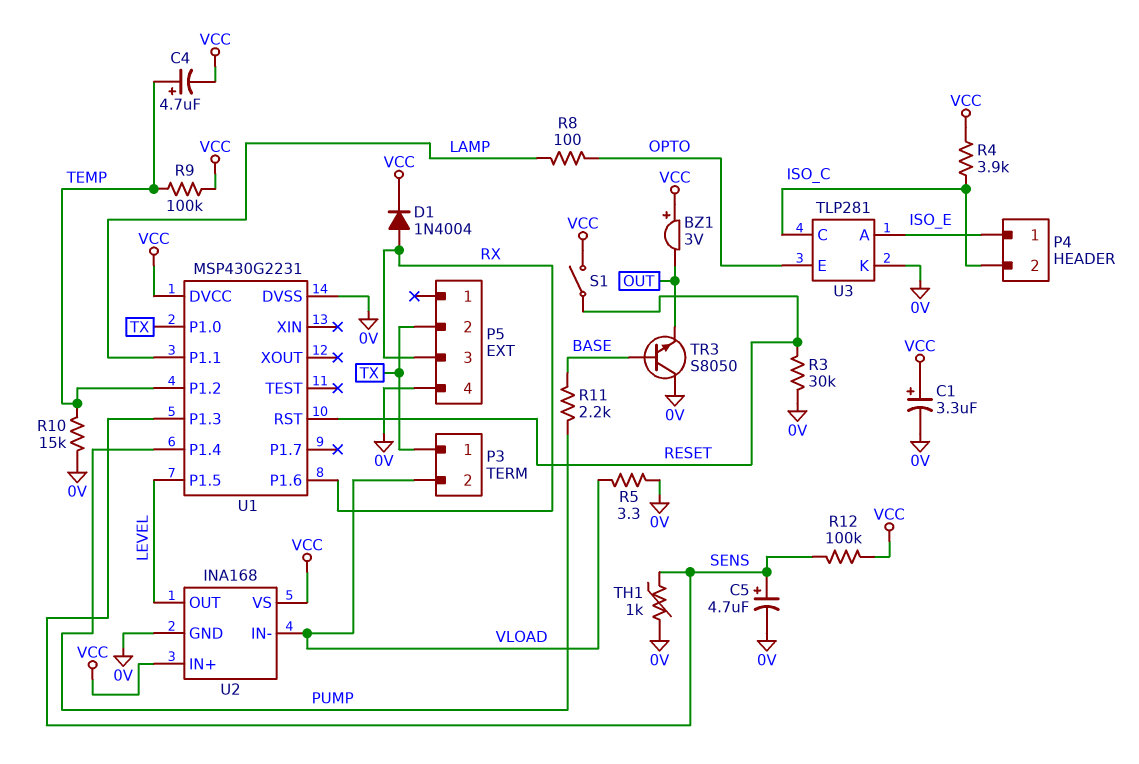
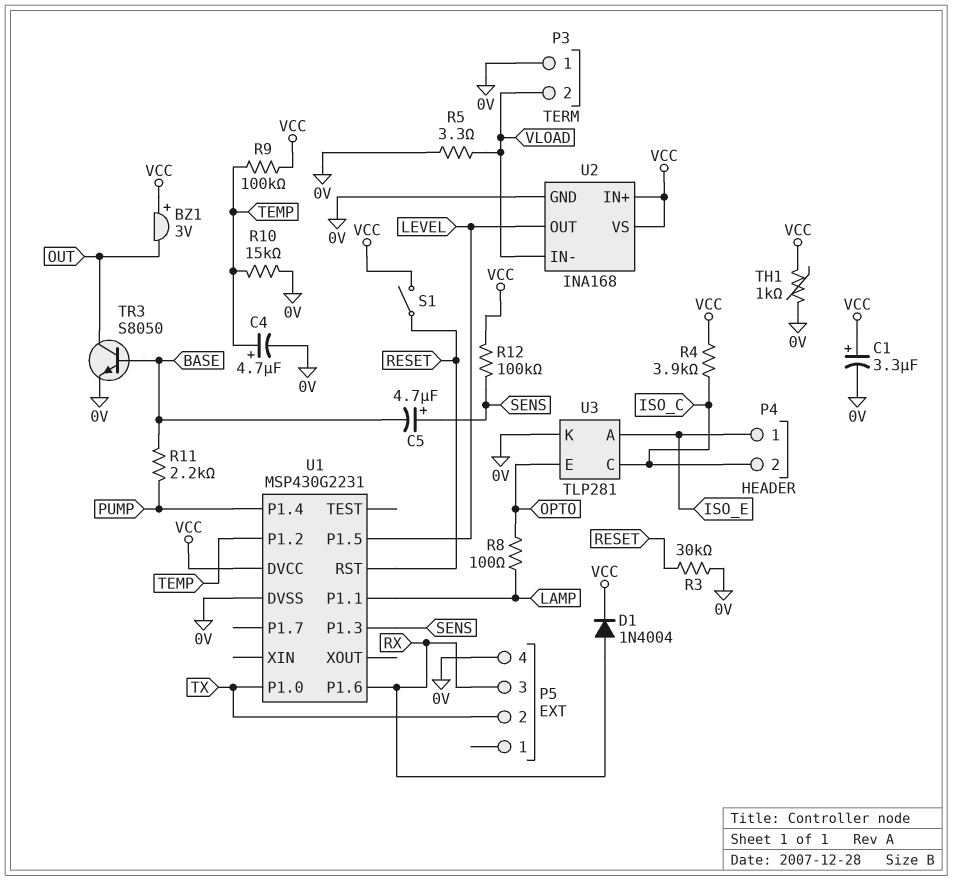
C4: 4.7uF (plus TEMP, minus VCC) -> 4.7uF (plus TEMP, minus 0V)
C5: 4.7uF (plus SENS, minus 0V) -> 4.7uF (plus SENS, minus BASE)
P3 pin 1: TX -> 0V
TH1: 1k (0V, SENS) -> 1k (0V, VCC)
TR3: NPN S8050 (B BASE, C 0V, E OUT) -> NPN S8050 (B BASE, C OUT, E 0V)

